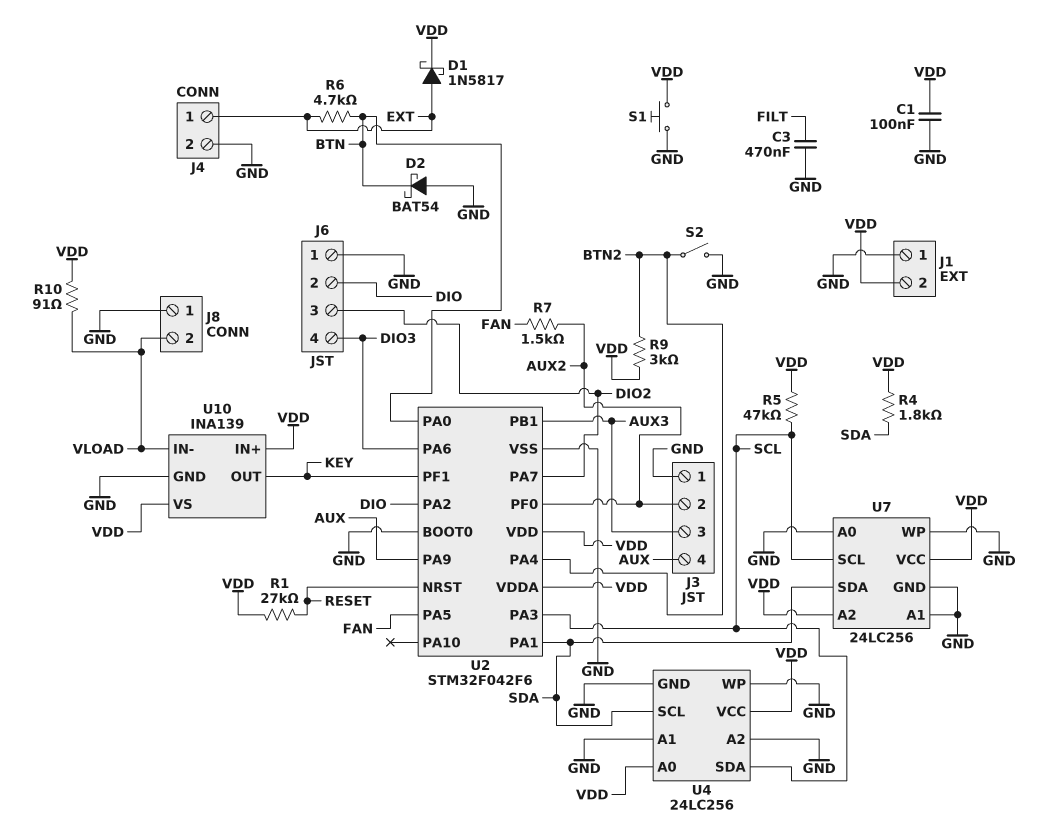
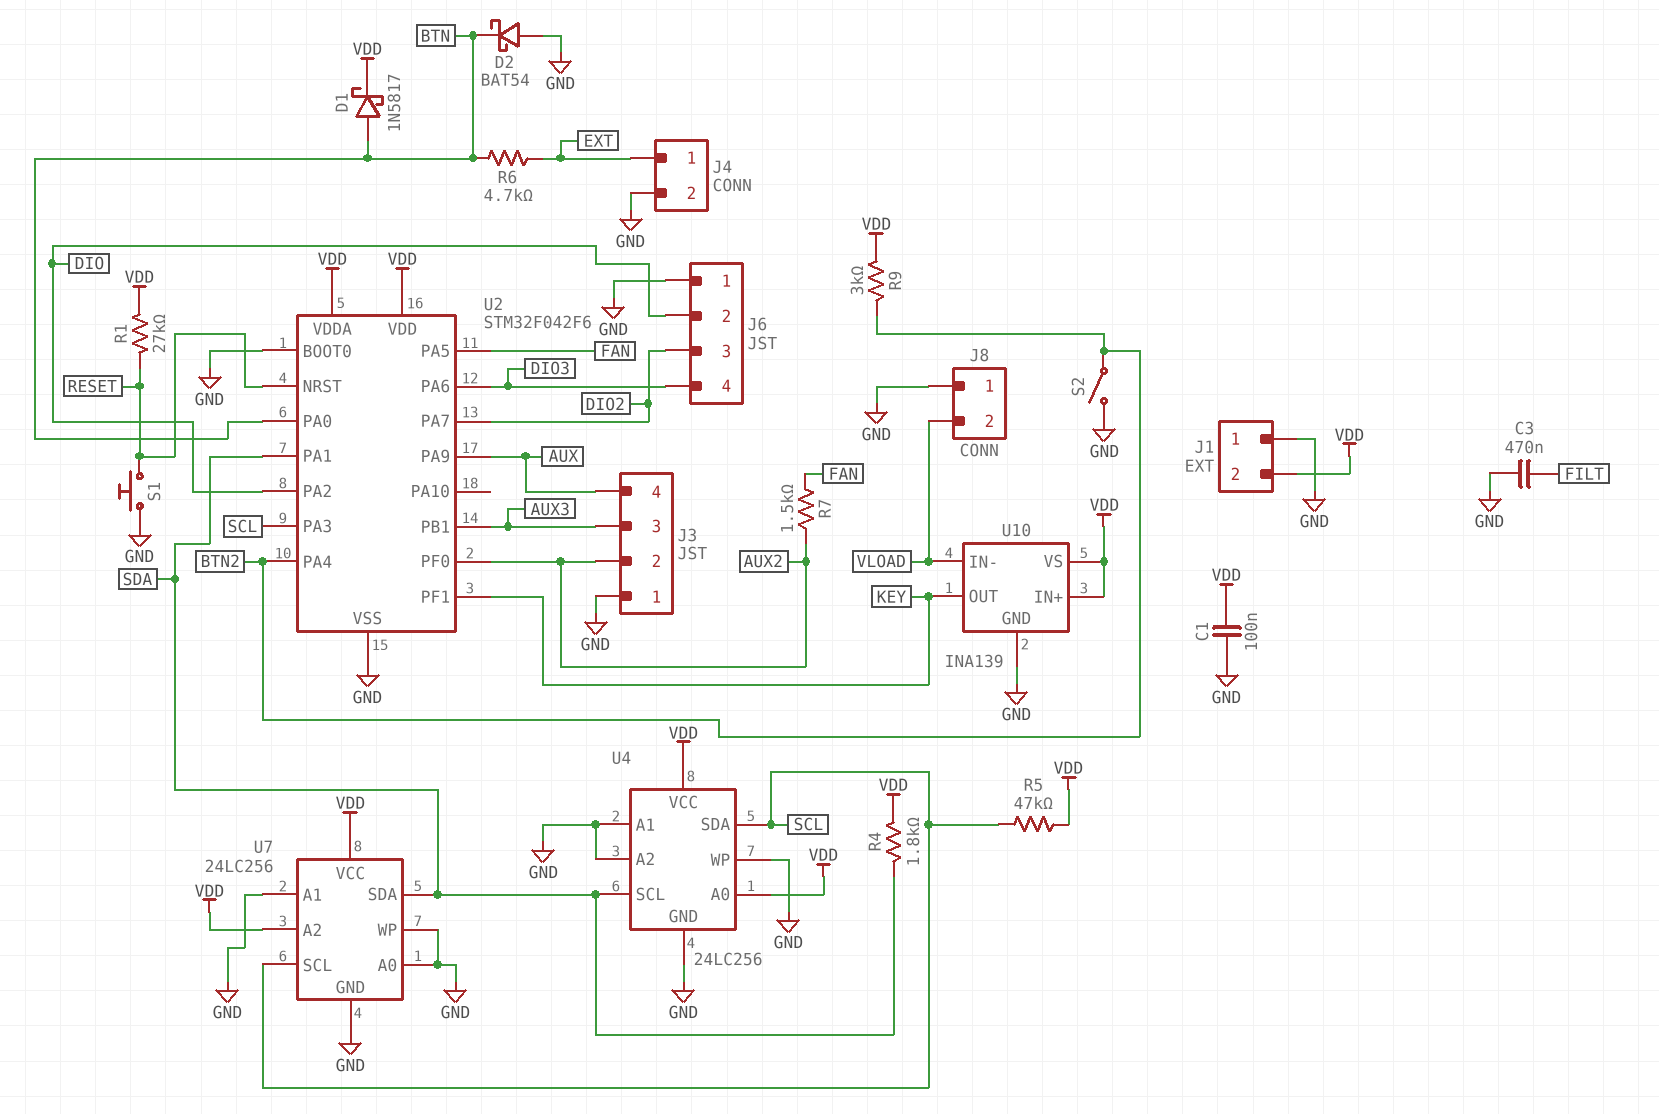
D1: schottky 1N5817 (A EXT, K VDD) -> schottky 1N5817 (A BTN, K VDD)
R10: 91 (VDD, VLOAD) -> none
S1: button (GND, VDD) -> button (GND, RESET)

